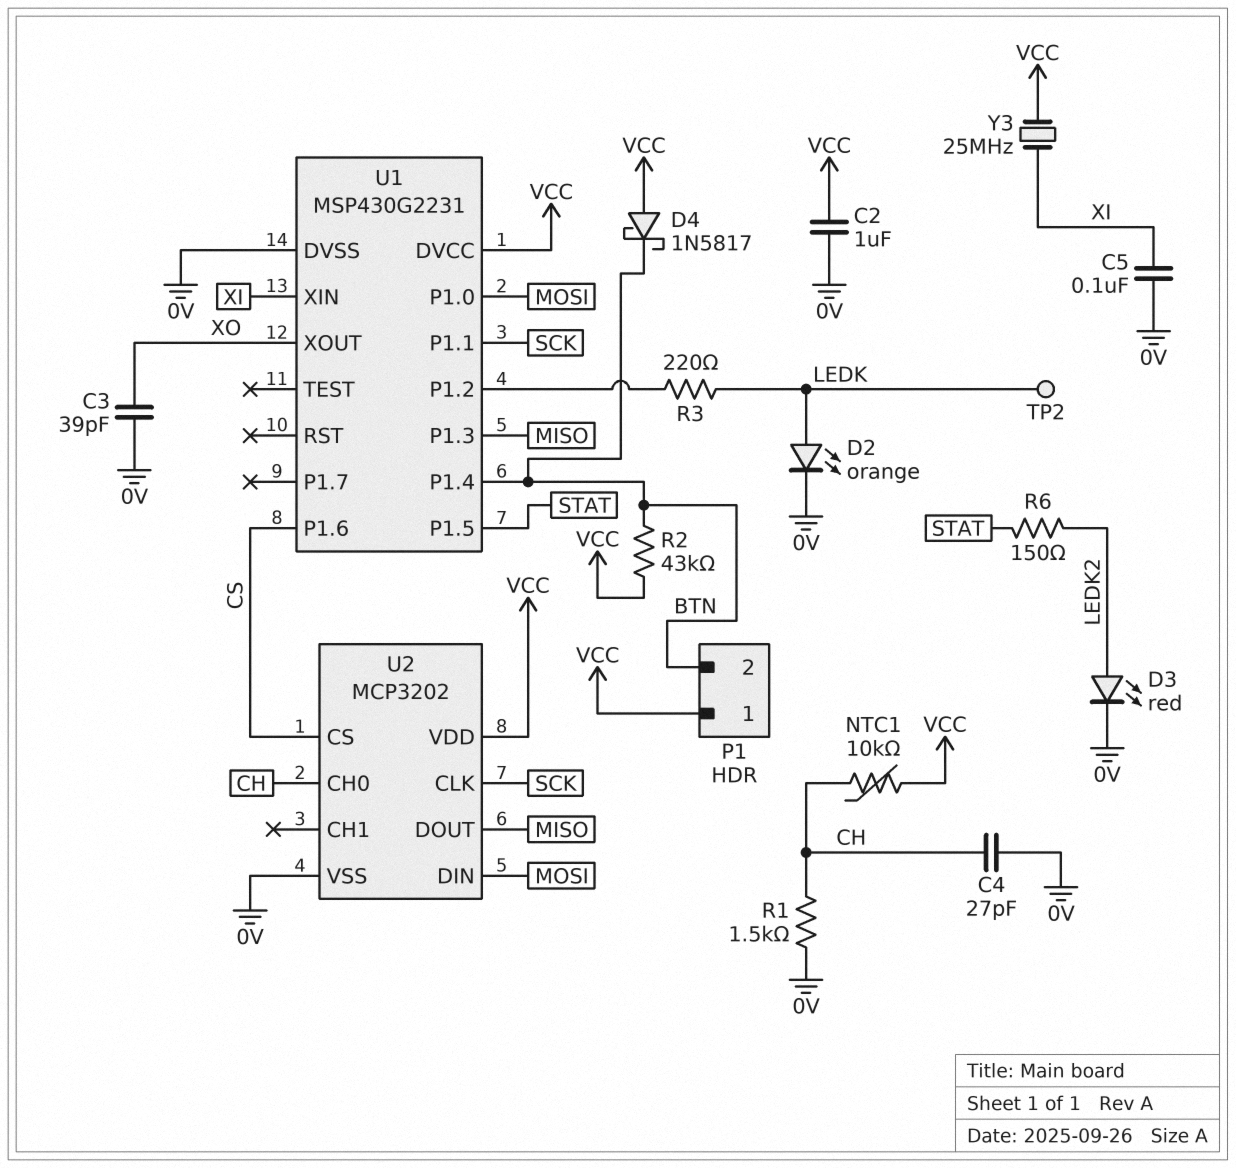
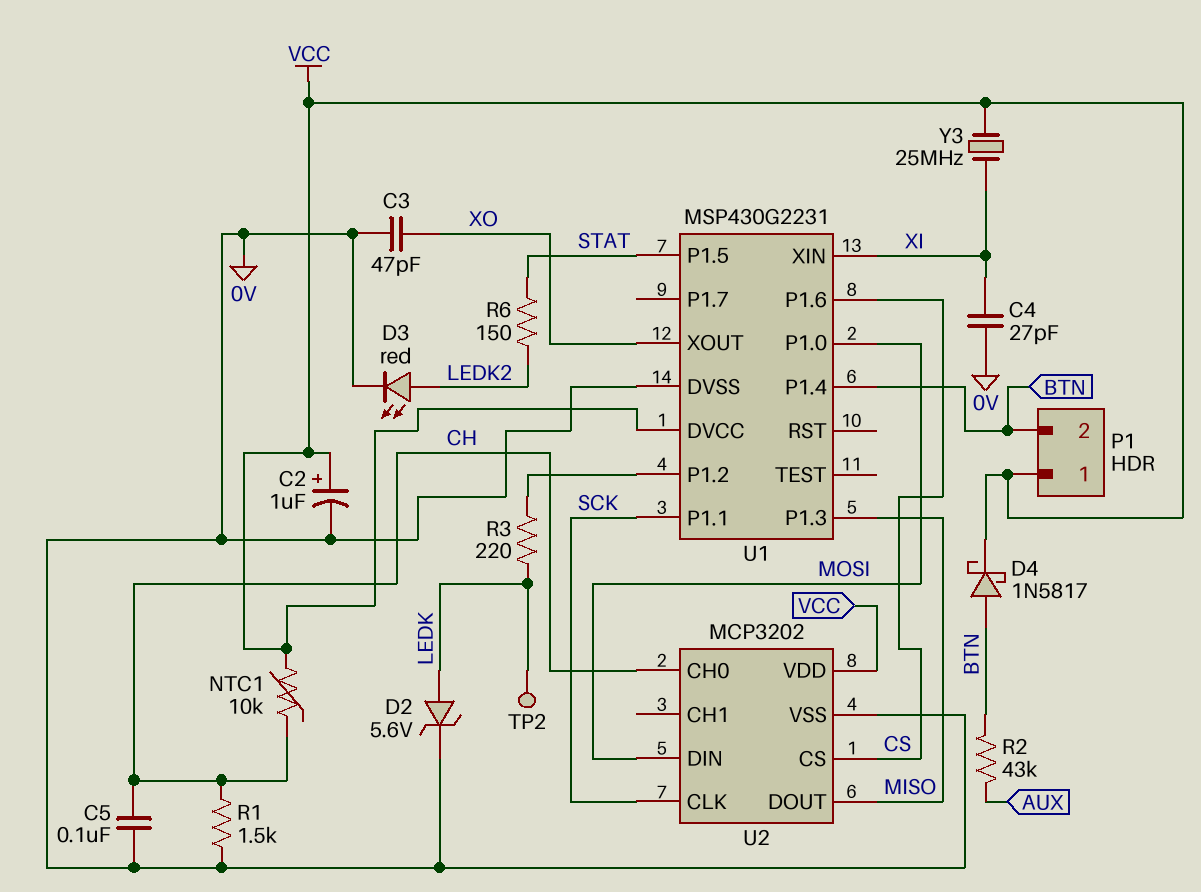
C2: 1uF (0V, VCC) -> 1uF (plus VCC, minus 0V)
C3: 39pF (0V, XO) -> 47pF (0V, XO)
C4: 27pF (0V, CH) -> 27pF (0V, XI)
C5: 100nF (0V, XI) -> 100nF (0V, CH)
D2: LED orange (A LEDK, K 0V) -> zener 5.6V (A LEDK, K 0V)
D4: schottky 1N5817 (A VCC, K BTN) -> schottky 1N5817 (A BTN, K VCC)
R2: 43k (BTN, VCC) -> 43k (AUX, BTN)

